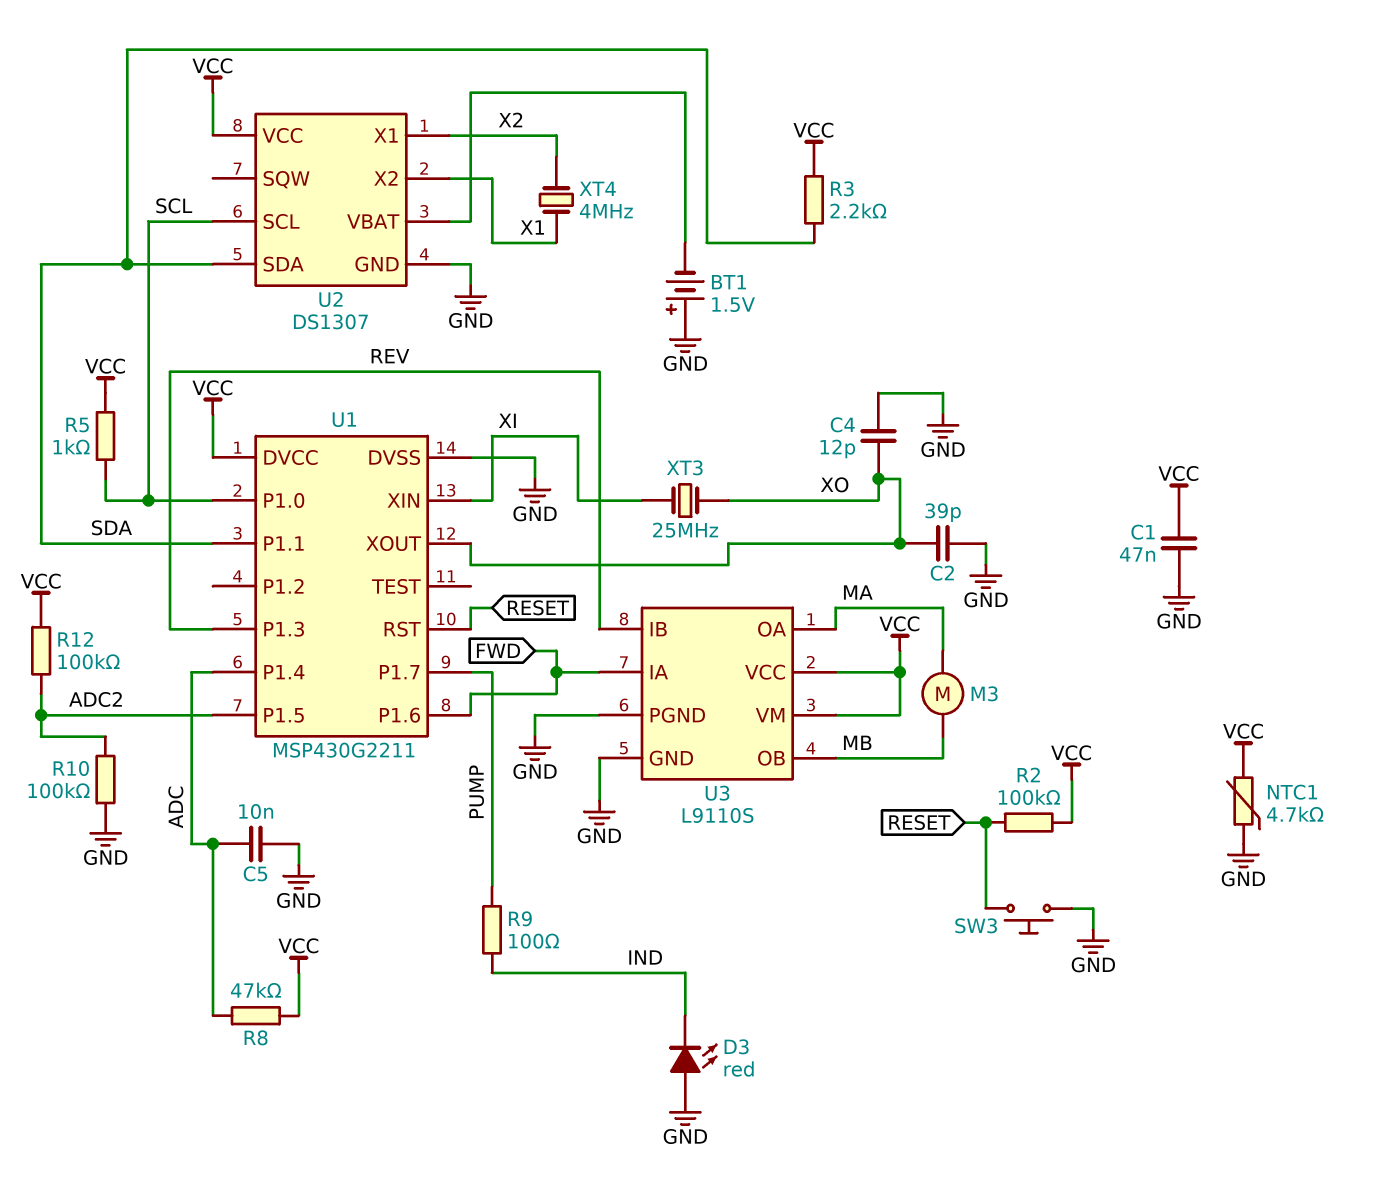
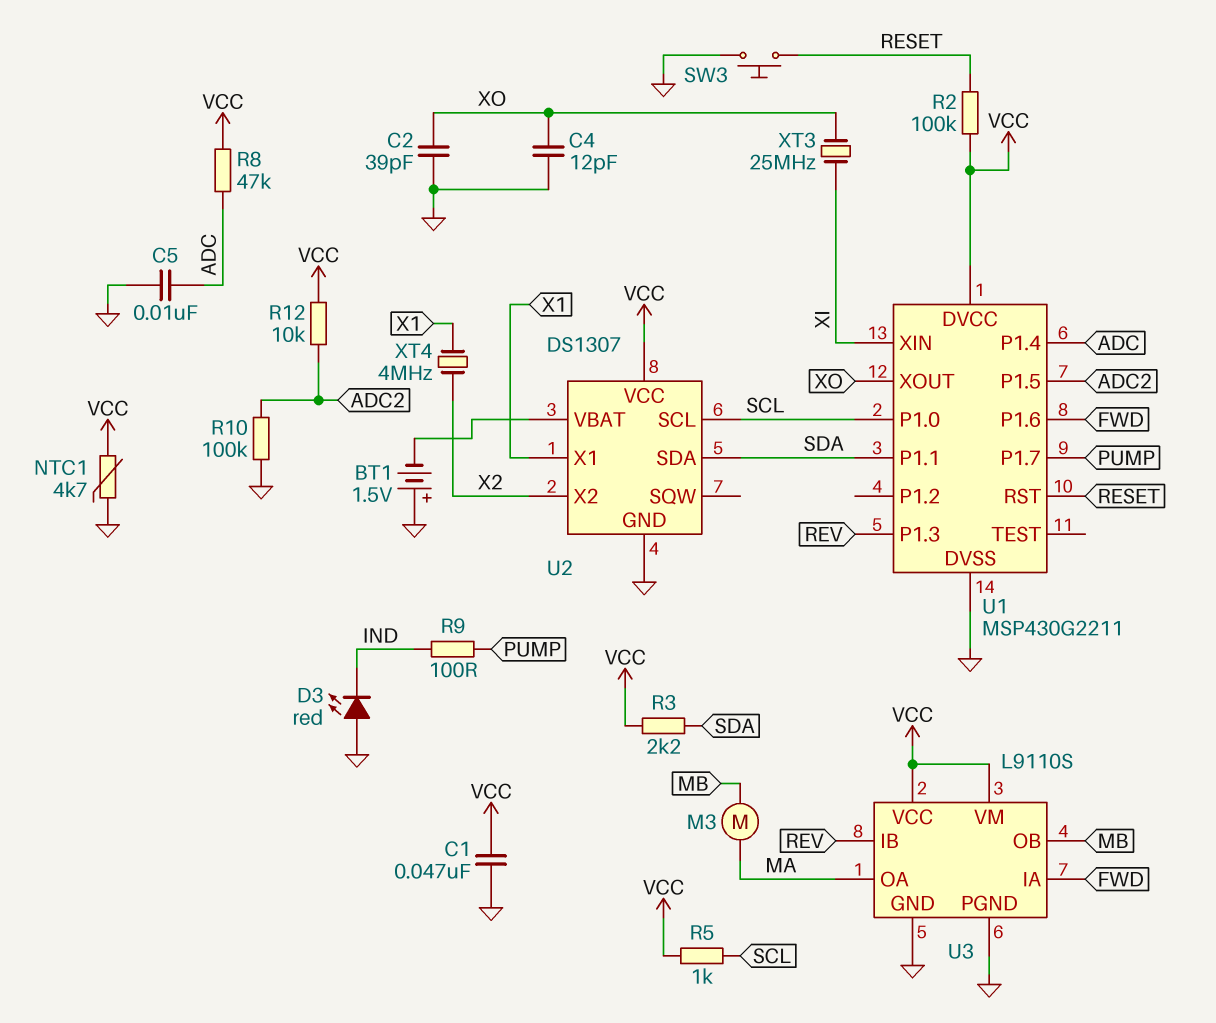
R12: 100k (ADC2, VCC) -> 10k (ADC2, VCC)
U2 pin X1: X2 -> X1
U2 pin X2: X1 -> X2

